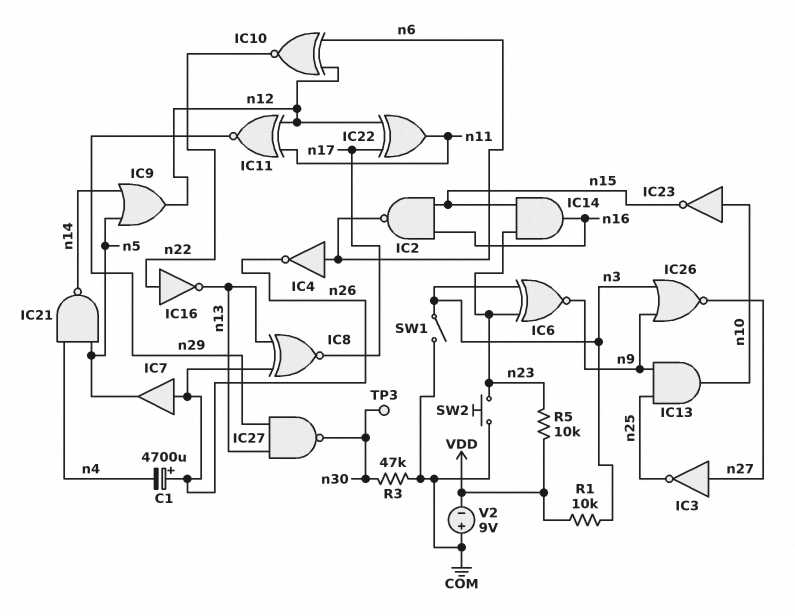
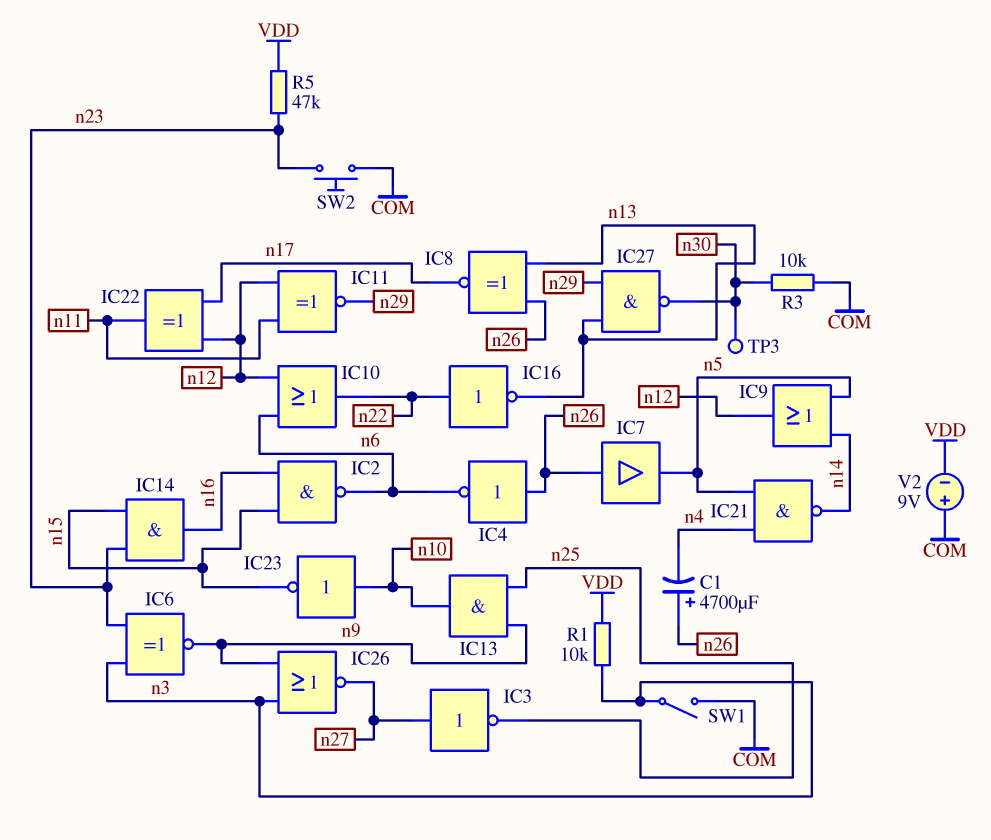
IC4: NOT (in n6, out n26) -> NOT (in n26, out n6)
IC10: XNOR (in n6, in n12, out n22) -> OR (in n6, in n12, out n22)
R3: 47k (COM, n30) -> 10k (COM, n30)
R5: 10k (VDD, n23) -> 47k (VDD, n23)

